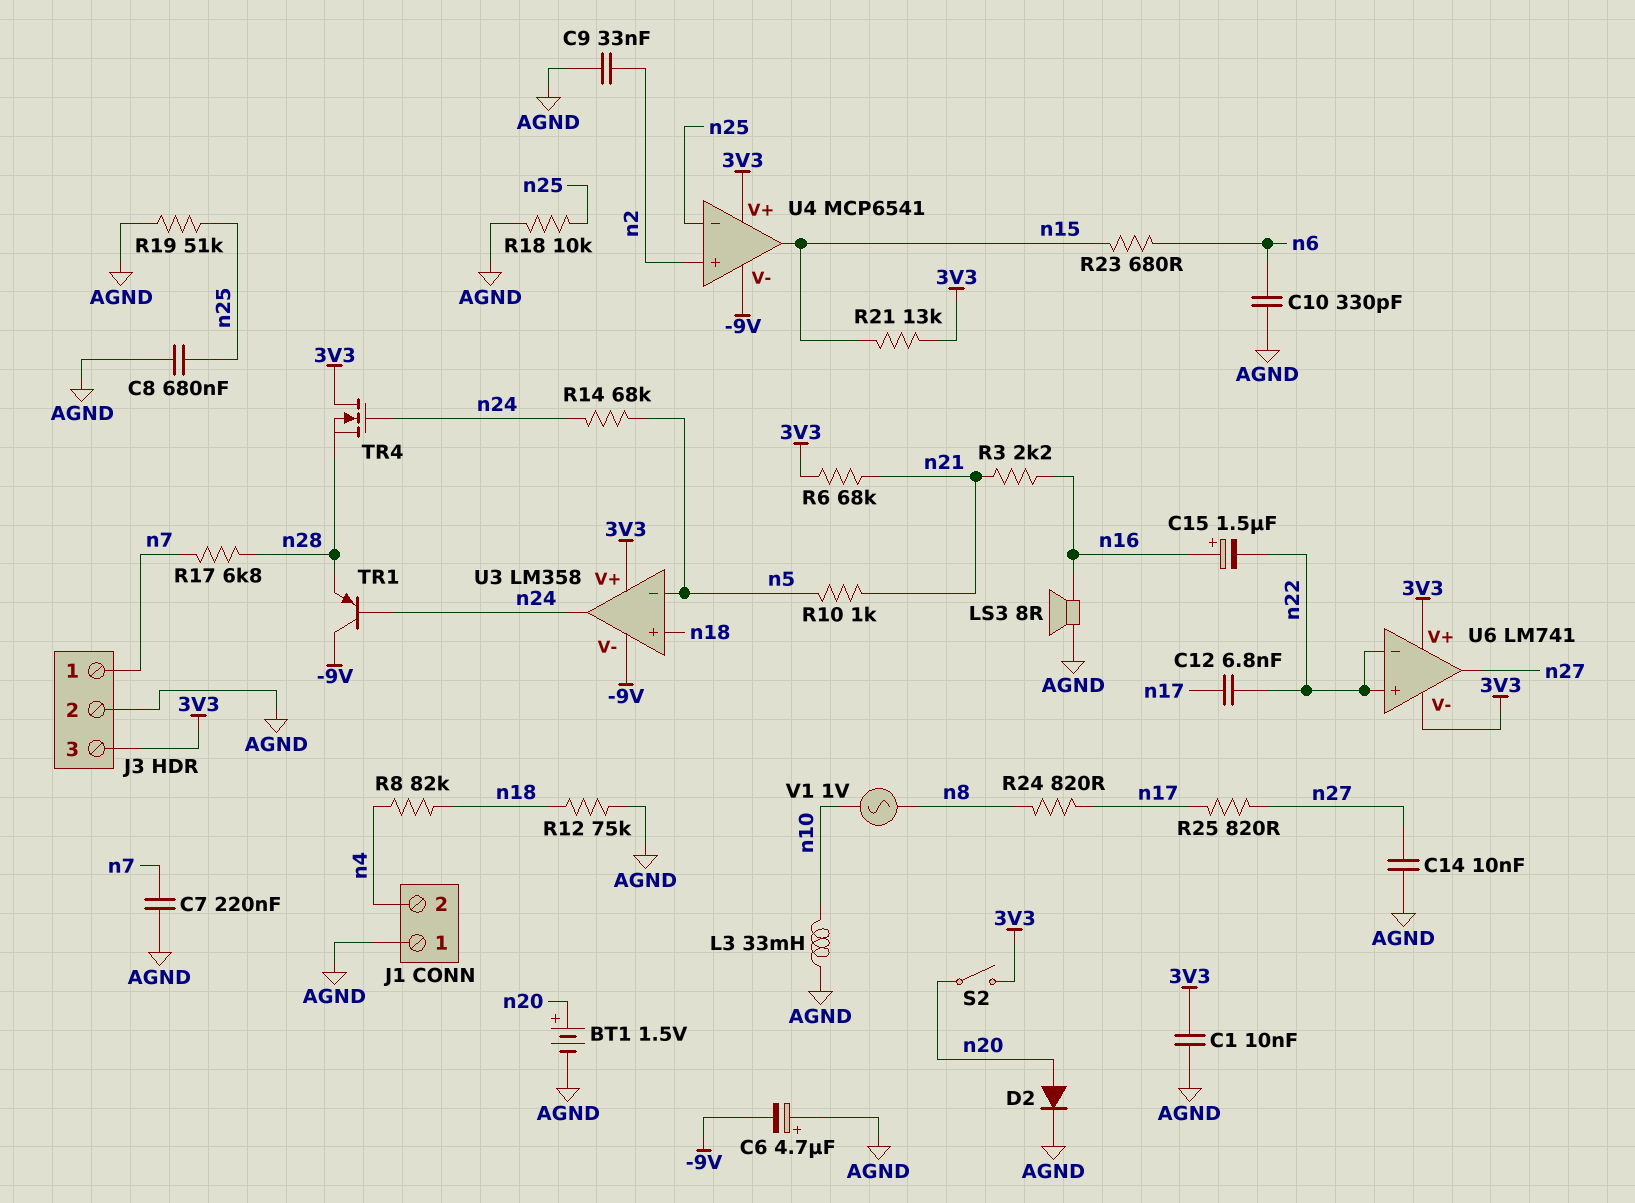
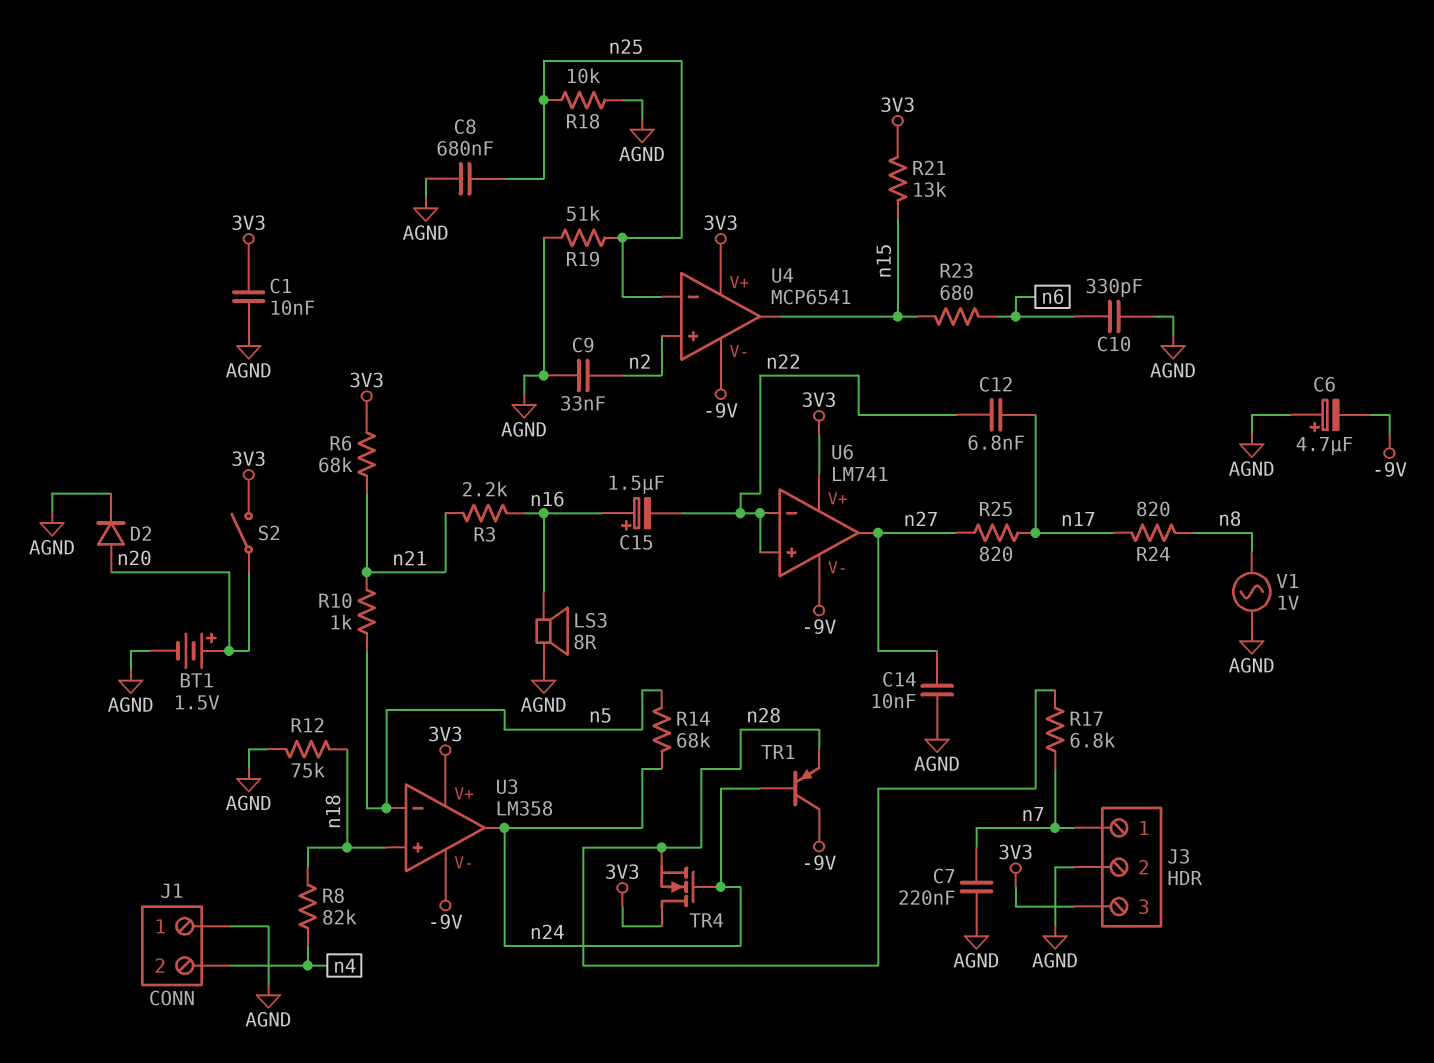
L3: 33mH (AGND, n10) -> none
U6 pin V-: 3V3 -> -9V
V1: AC 1V (n8, n10) -> AC 1V (AGND, n8)

